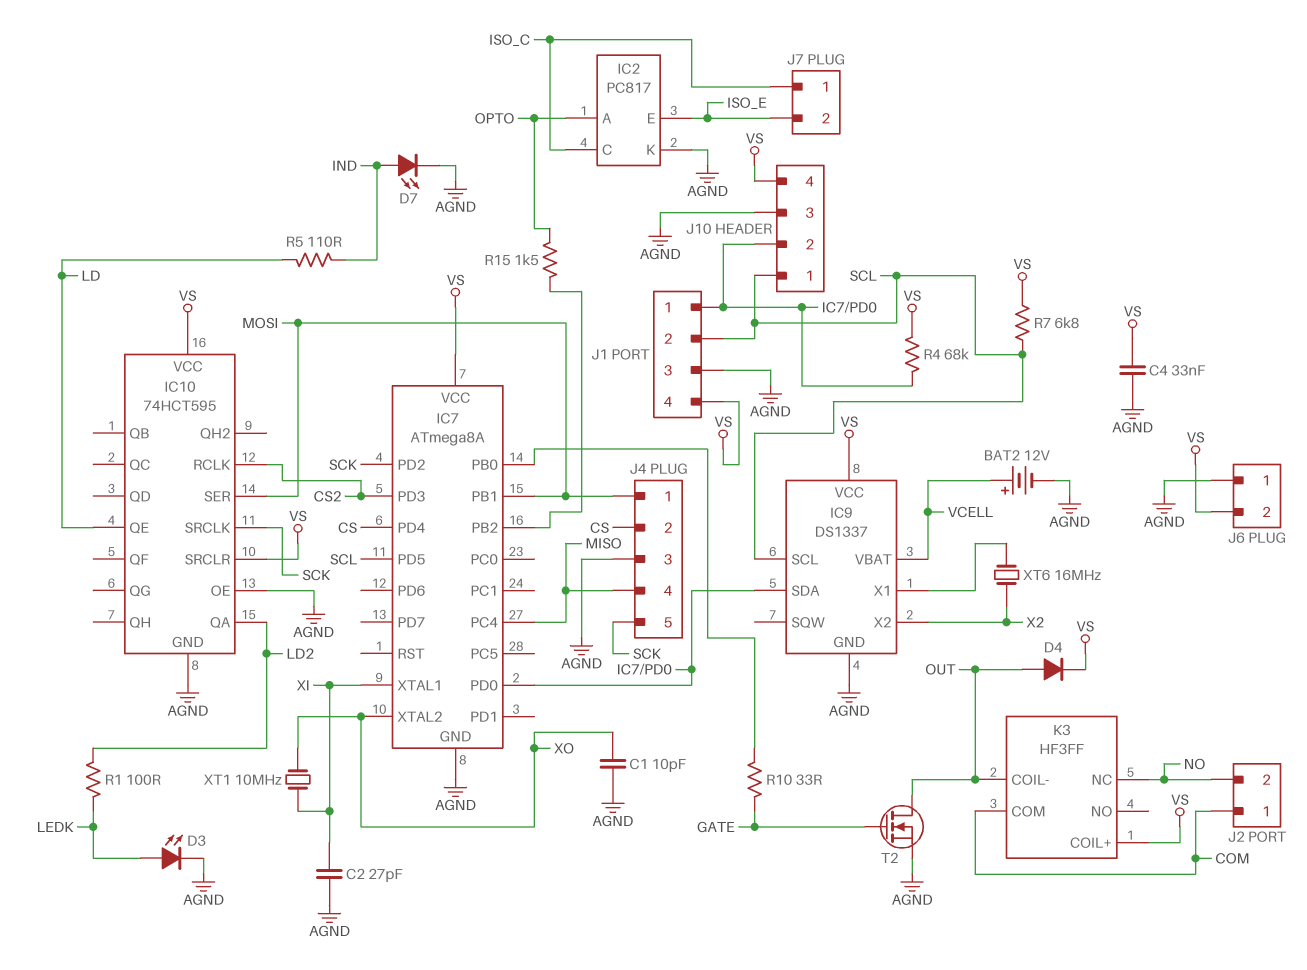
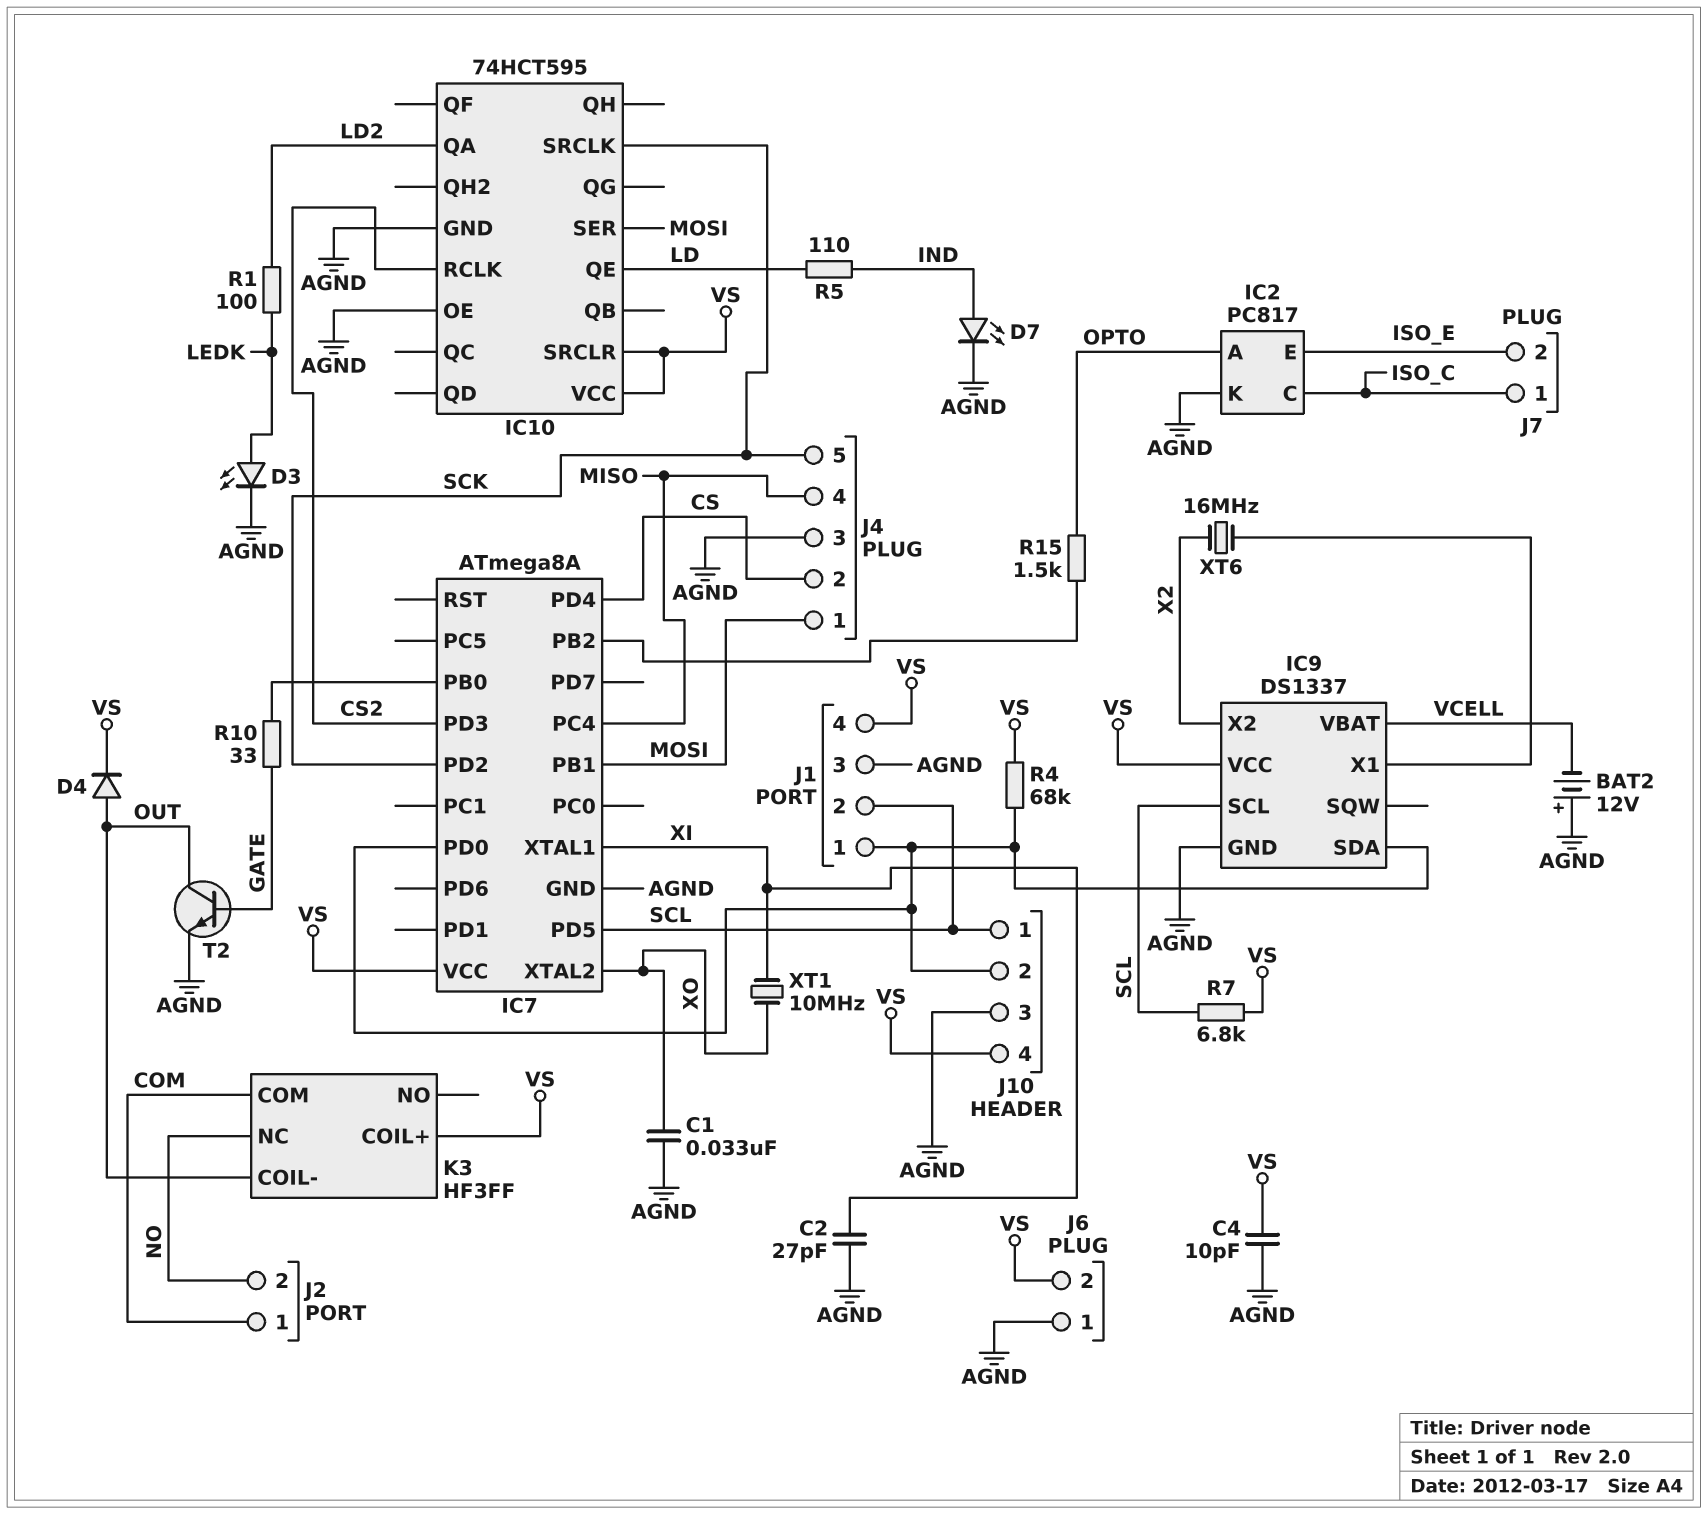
BAT2: 12V (plus VCELL, minus AGND) -> 12V (plus AGND, minus VCELL)
C1: 10pF (AGND, XO) -> 33nF (AGND, XO)
C4: 33nF (AGND, VS) -> 10pF (AGND, VS)
T2: NMOS (G GATE, D OUT, S AGND) -> NPN (B GATE, C OUT, E AGND)

